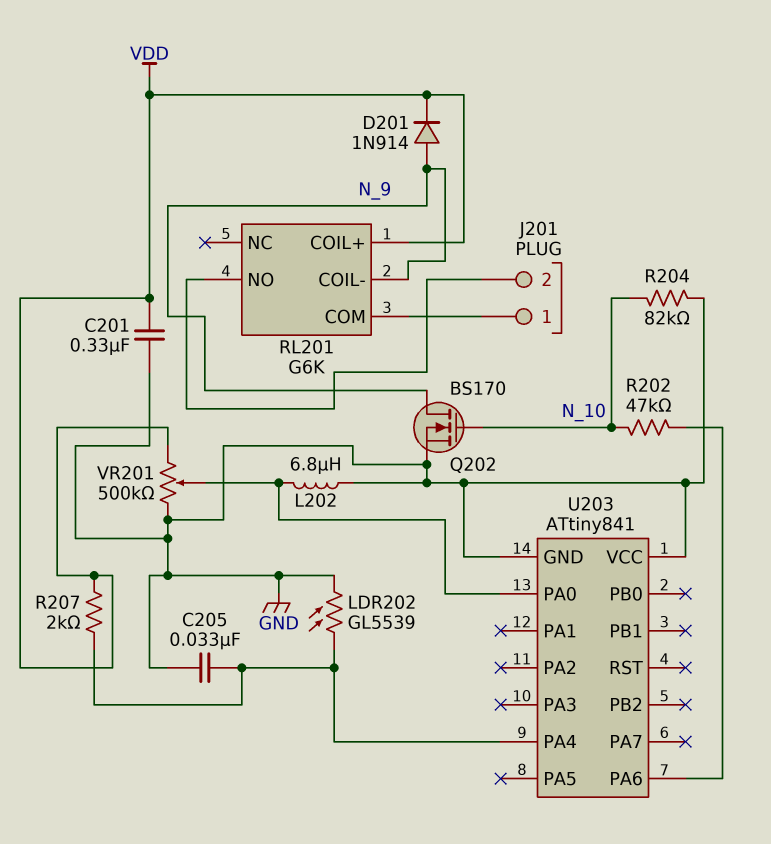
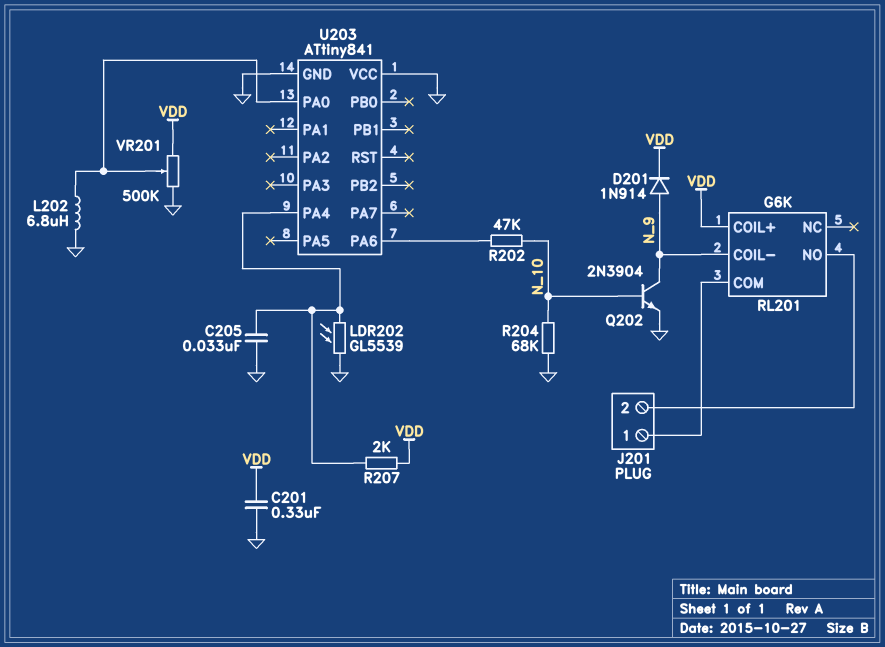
Q202: NMOS BS170 (G N_10, D N_9, S GND) -> NPN 2N3904 (B N_10, C N_9, E GND)
R204: 82k (GND, N_10) -> 68k (GND, N_10)

